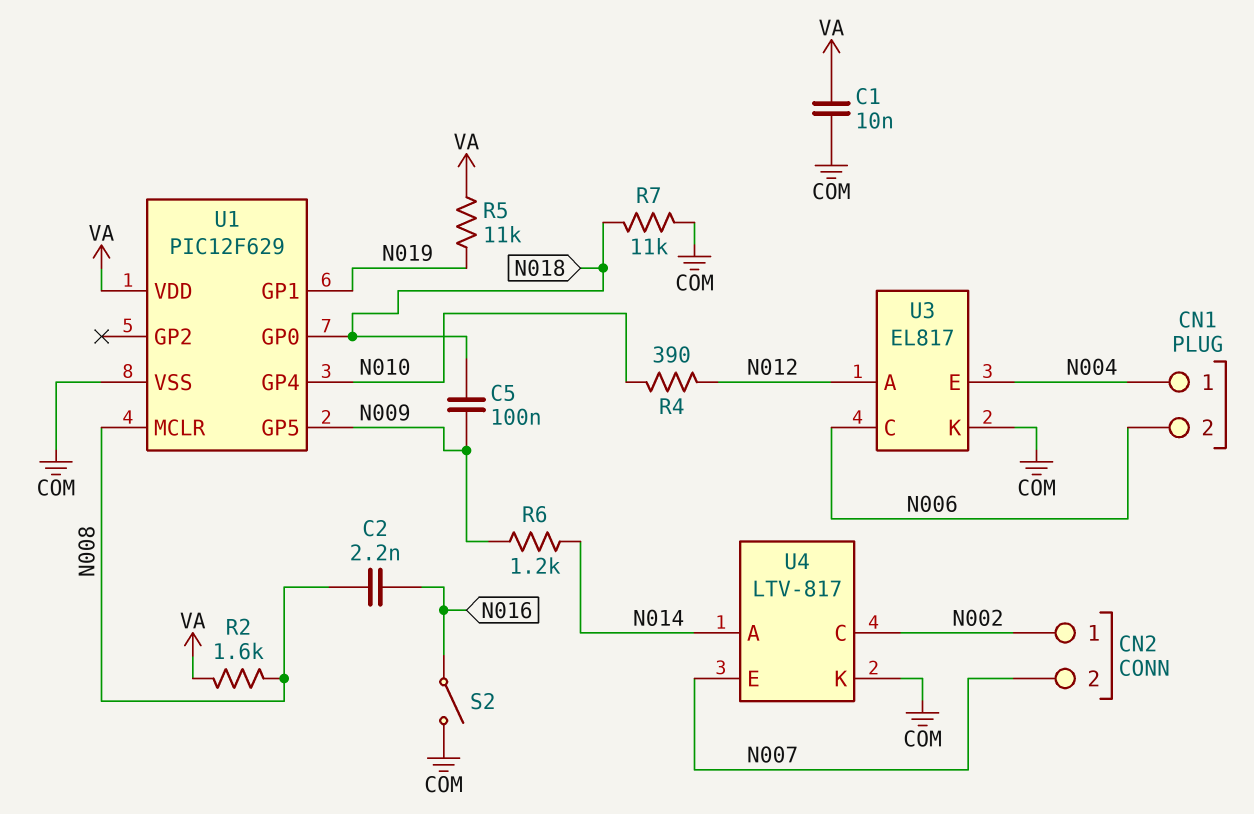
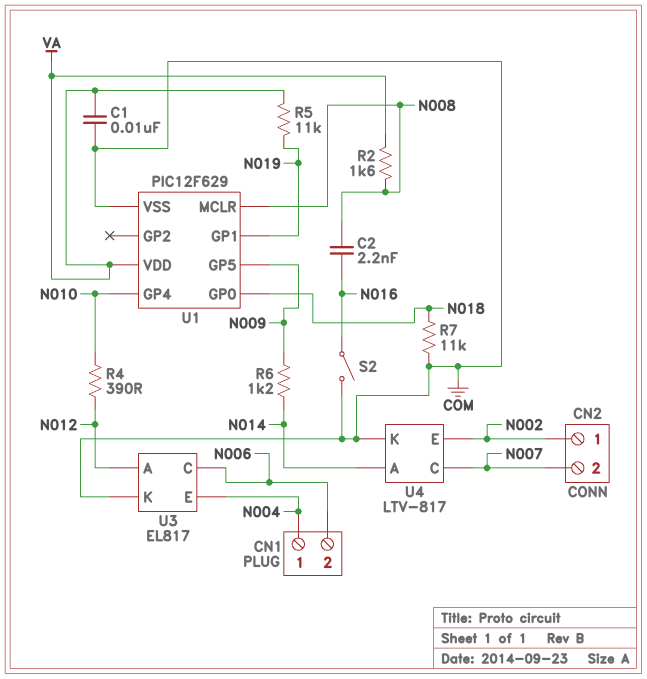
C5: 100nF (N009, N018) -> none
U4 pin C: N002 -> N007
U4 pin E: N007 -> N002

